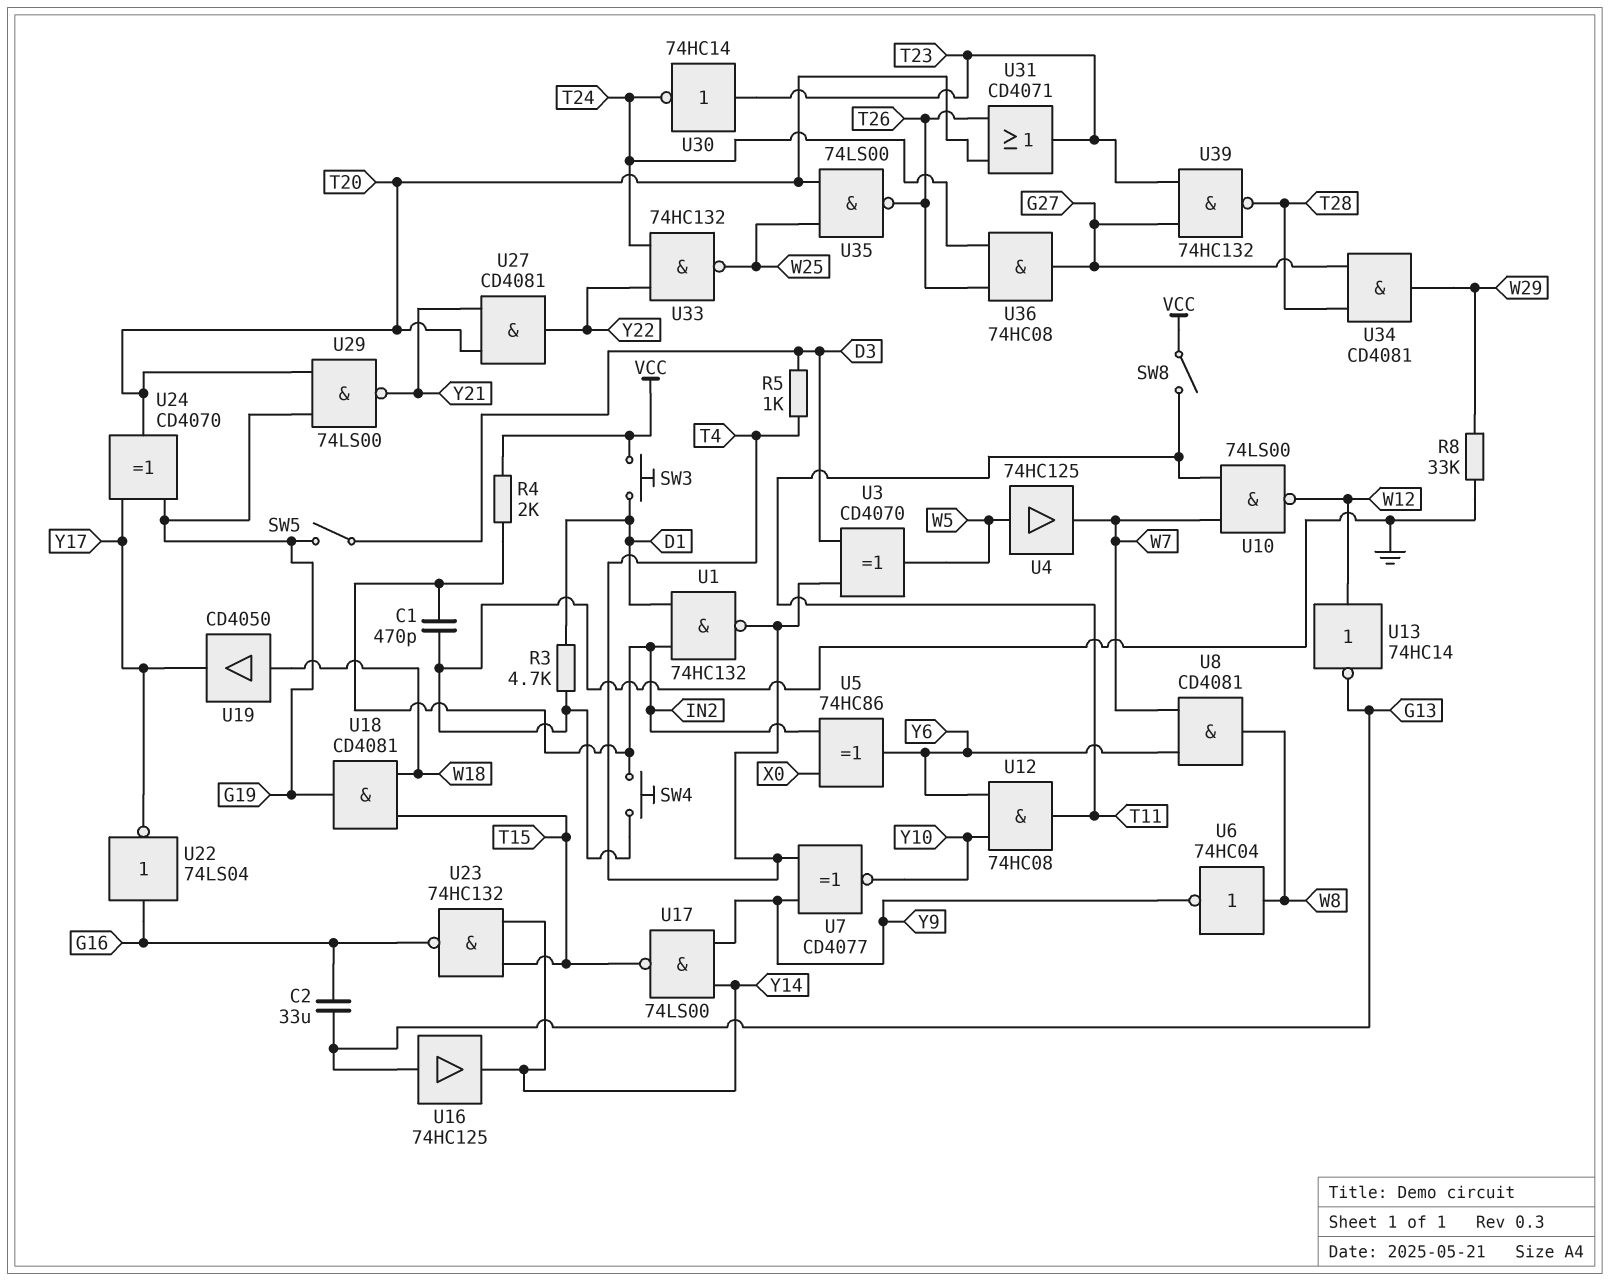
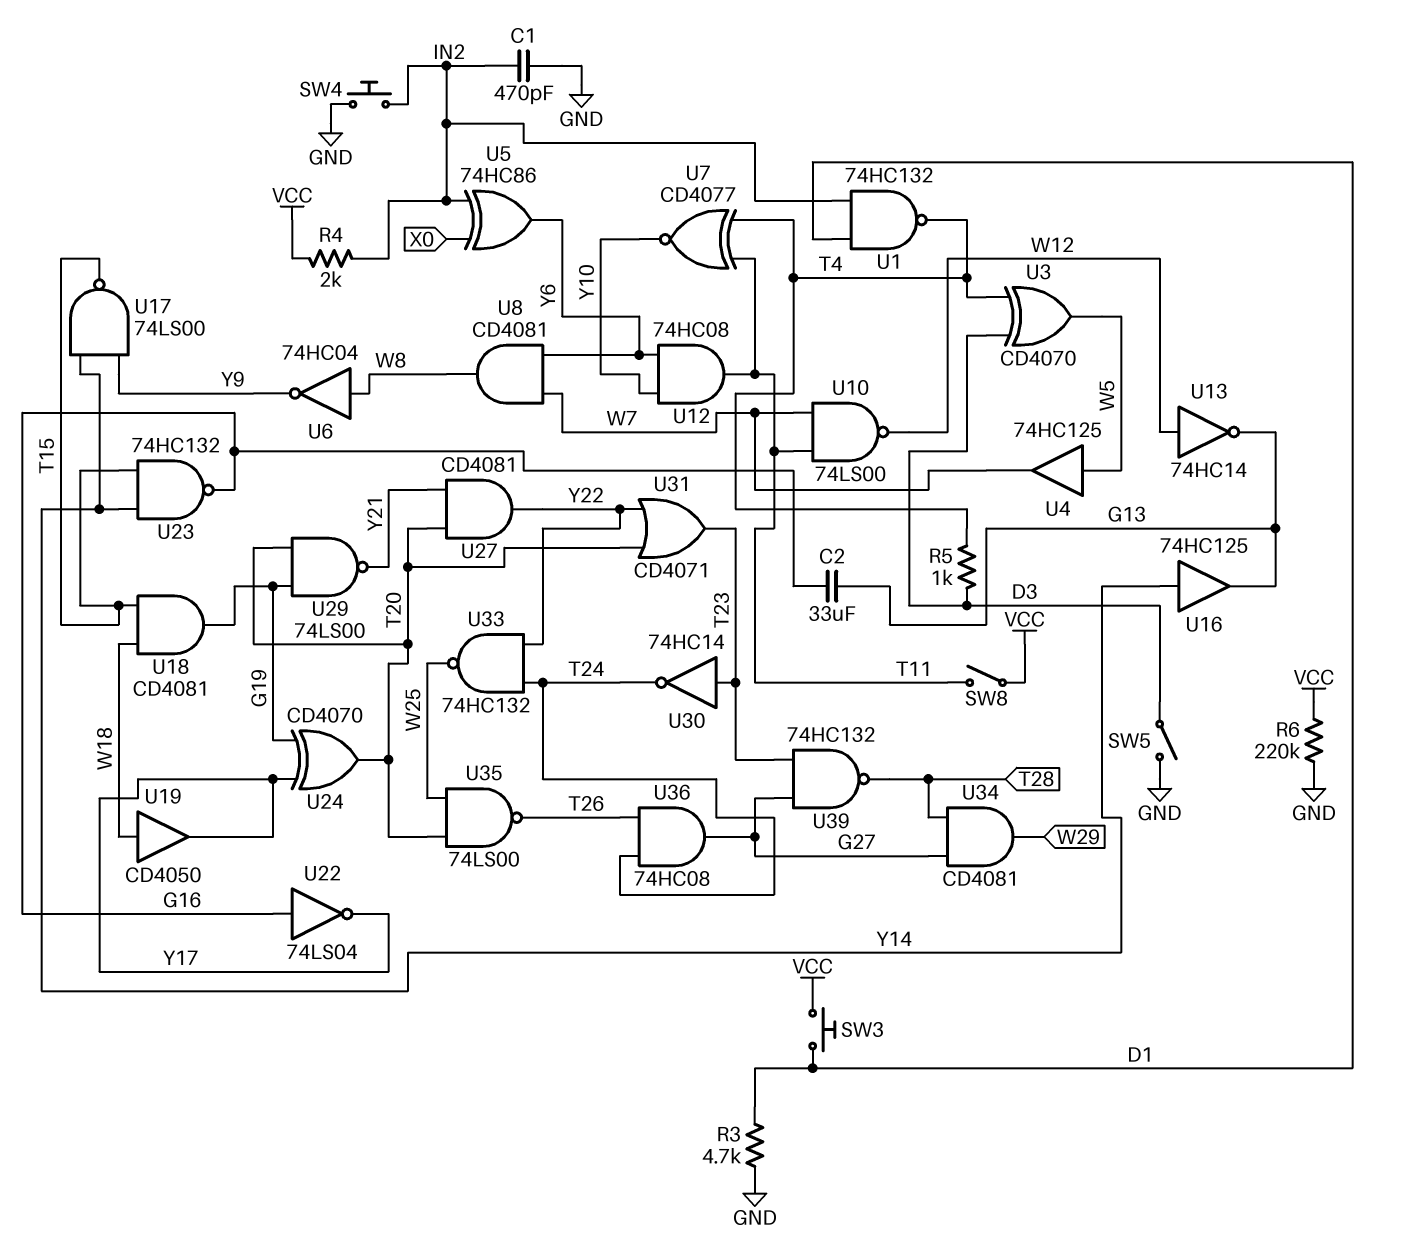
R6: none -> 220k (GND, VCC)
R8: 33k (GND, W29) -> none
SW5: switch (D3, G19) -> switch (D3, GND)
U7: XNOR CD4077 (in T4, in Y9, out Y10) -> XNOR CD4077 (in T4, in T11, out Y10)
U16: buffer 74HC125 (in G13, out Y14) -> buffer 74HC125 (in Y14, out G13)
U31: OR CD4071 (in T20, in T26, out T23) -> OR CD4071 (in T20, in Y22, out T23)

